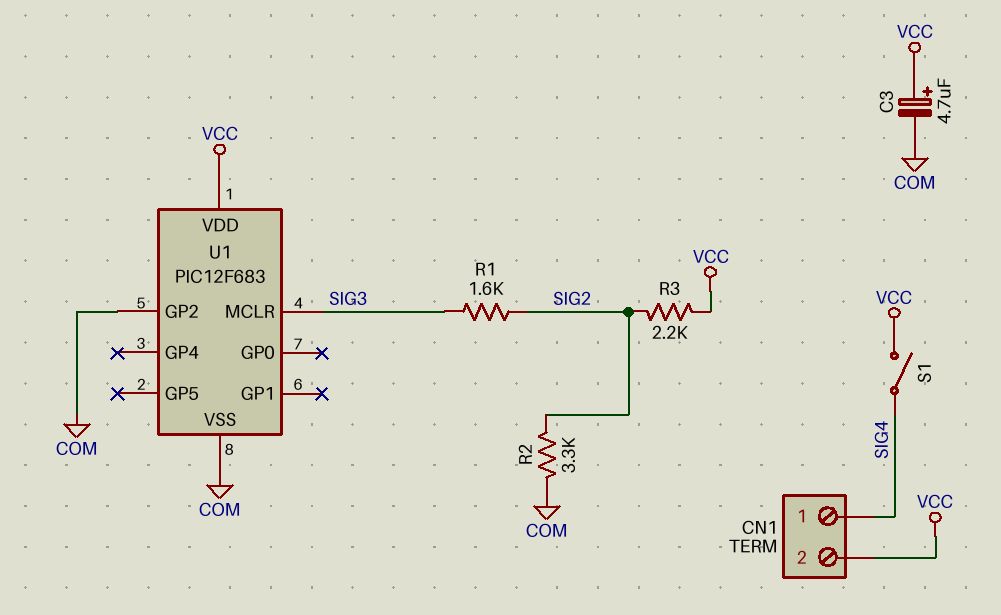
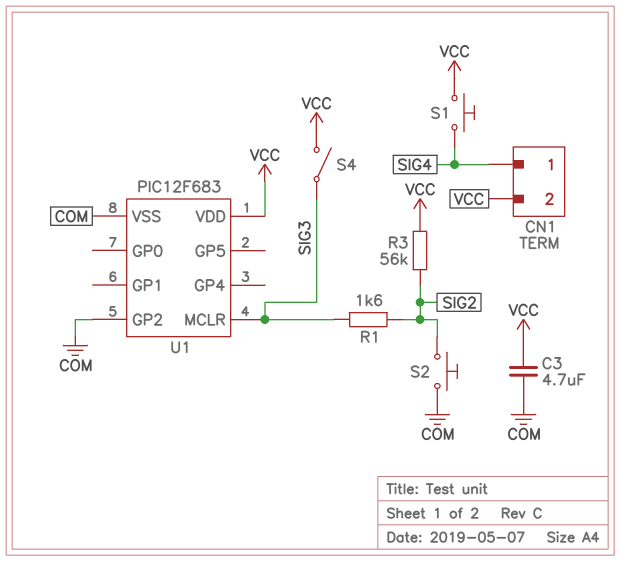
C3: 4.7uF (plus VCC, minus COM) -> 4.7uF (COM, VCC)
R2: 3.3k (COM, SIG2) -> none
R3: 2.2k (SIG2, VCC) -> 56k (SIG2, VCC)
S1: switch (SIG4, VCC) -> button (SIG4, VCC)
S2: none -> button (COM, SIG2)
S4: none -> switch (SIG3, VCC)

